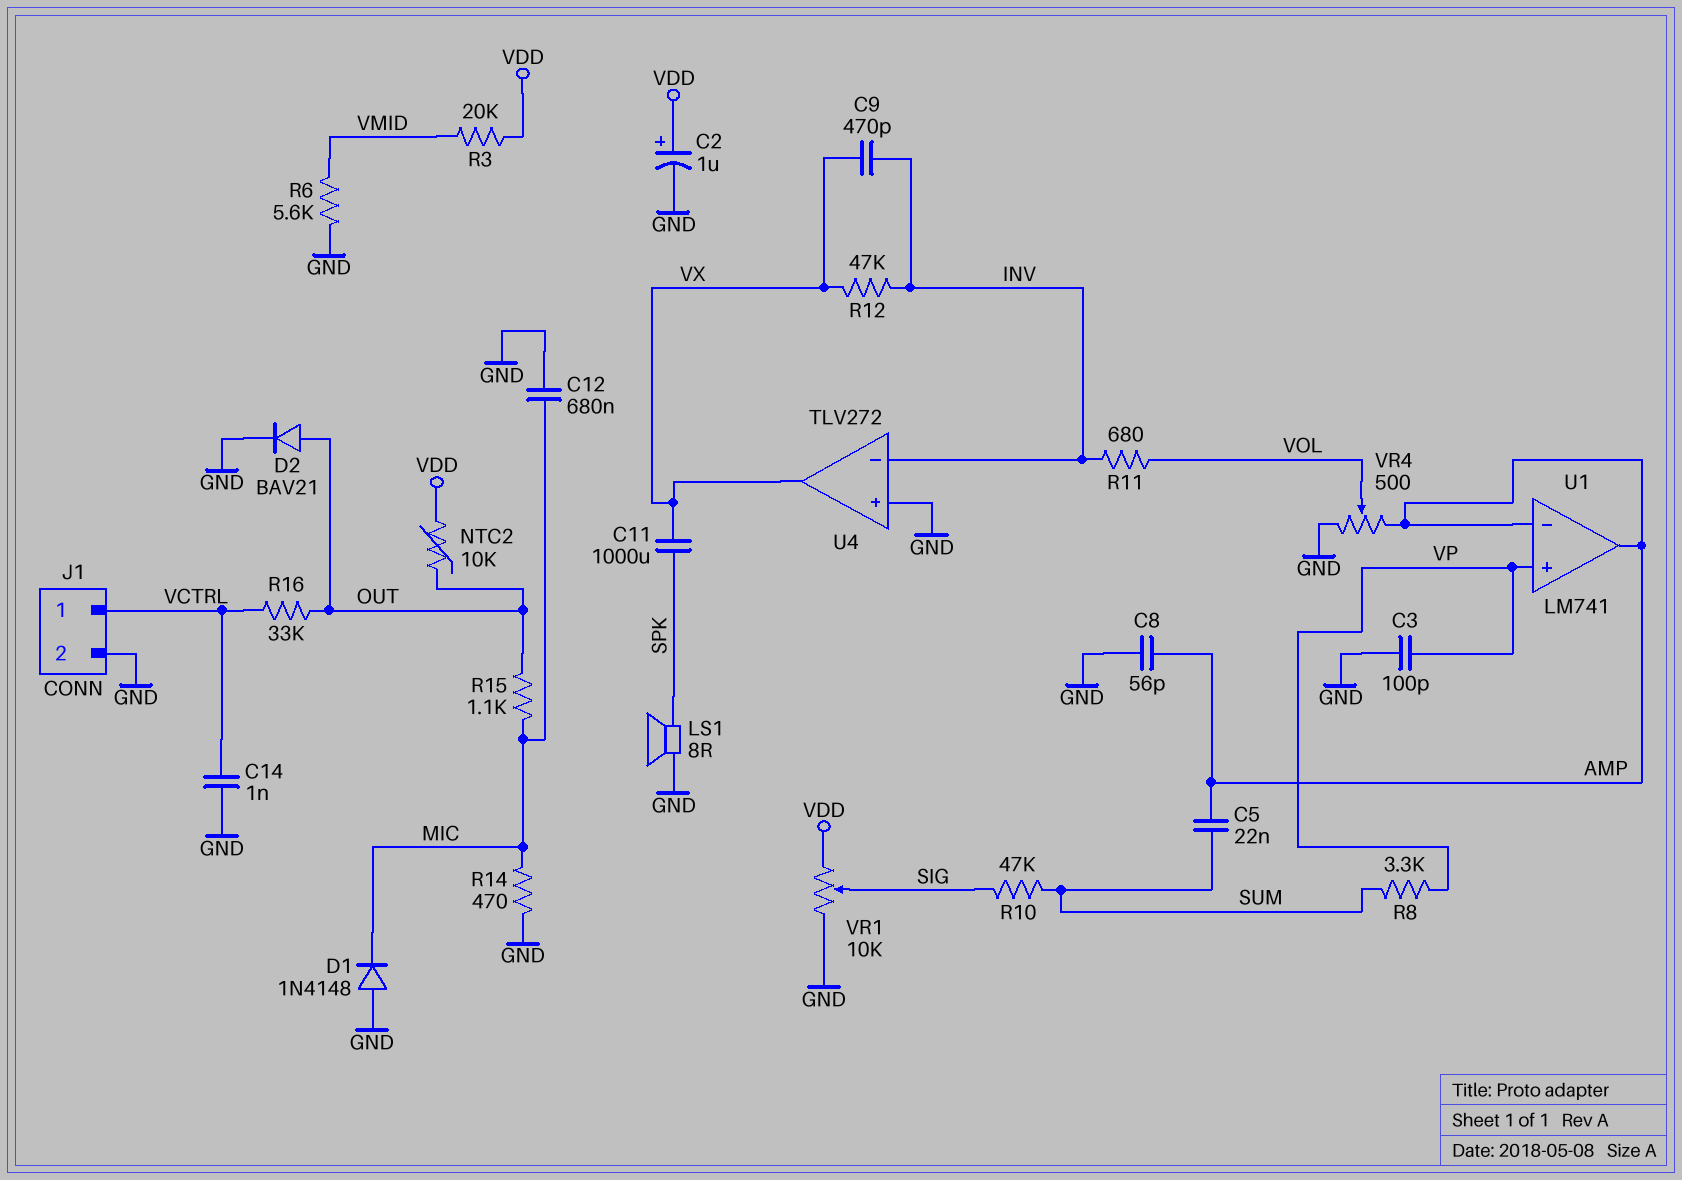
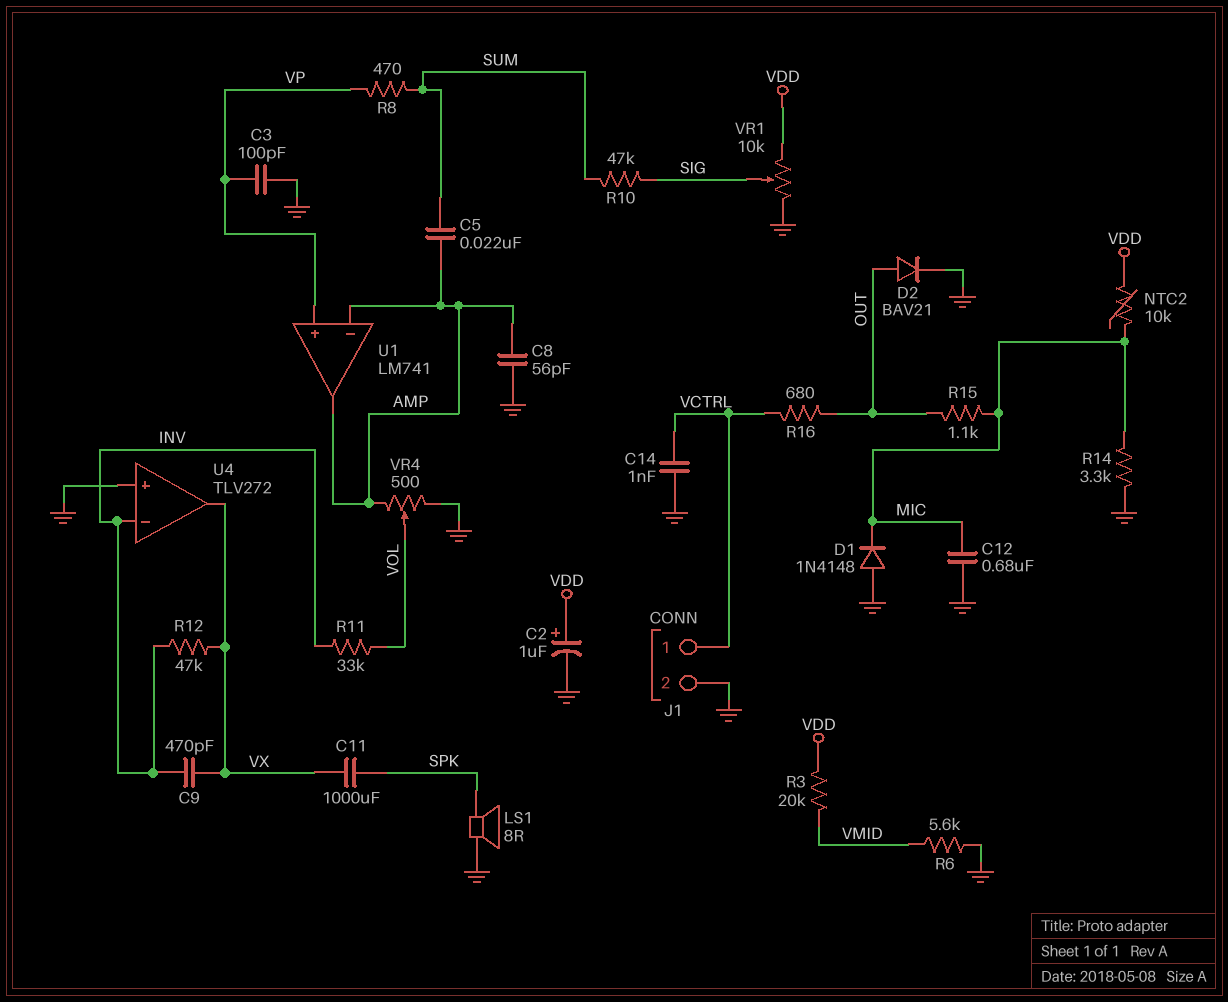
NTC2: 10k (OUT, VDD) -> 10k (MIC, VDD)
R8: 3.3k (SUM, VP) -> 470 (SUM, VP)
R11: 680 (INV, VOL) -> 33k (INV, VOL)
R14: 470 (GND, MIC) -> 3.3k (GND, MIC)
R16: 33k (OUT, VCTRL) -> 680 (OUT, VCTRL)

